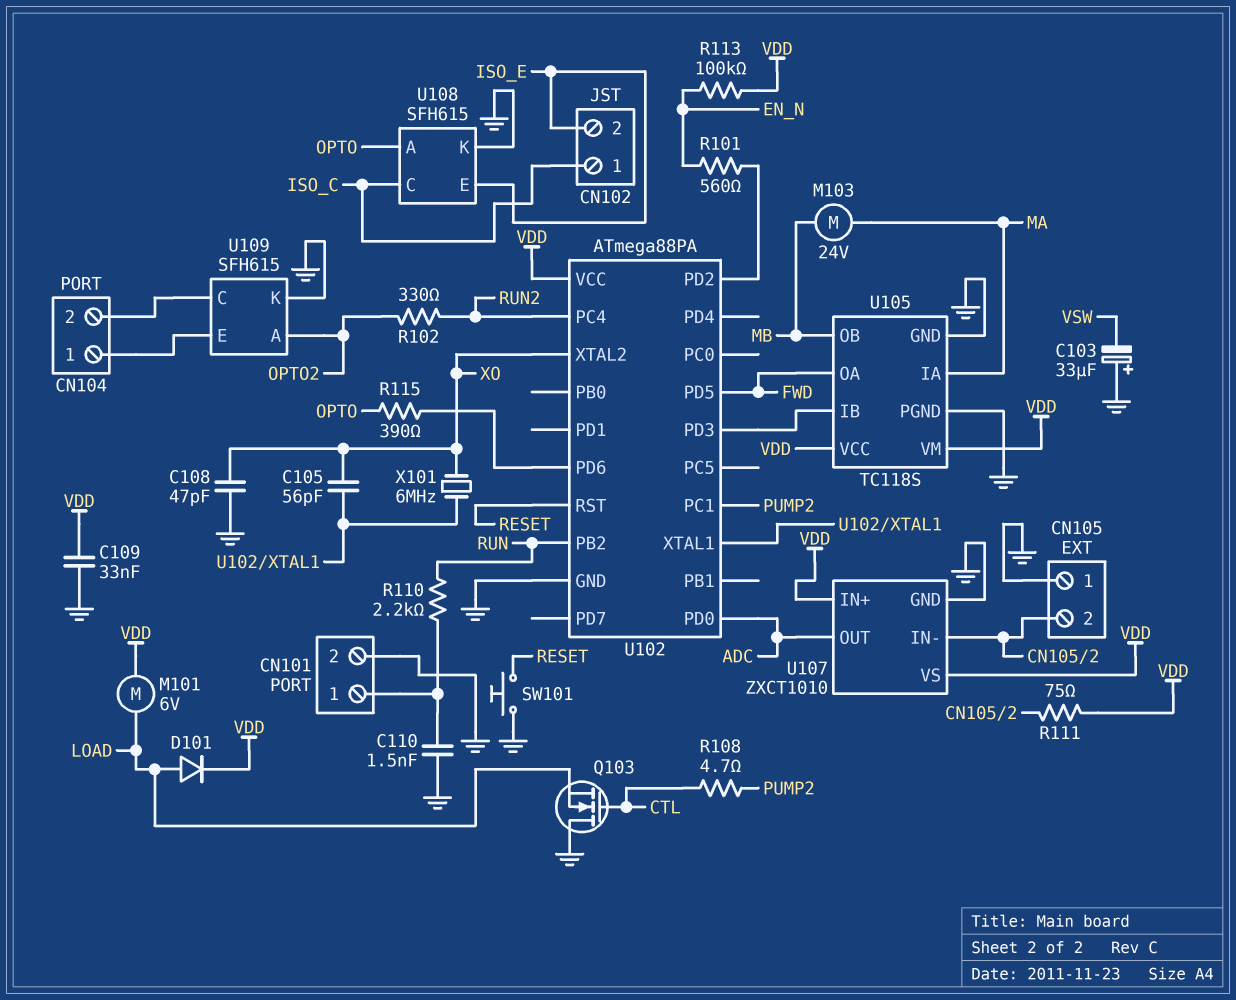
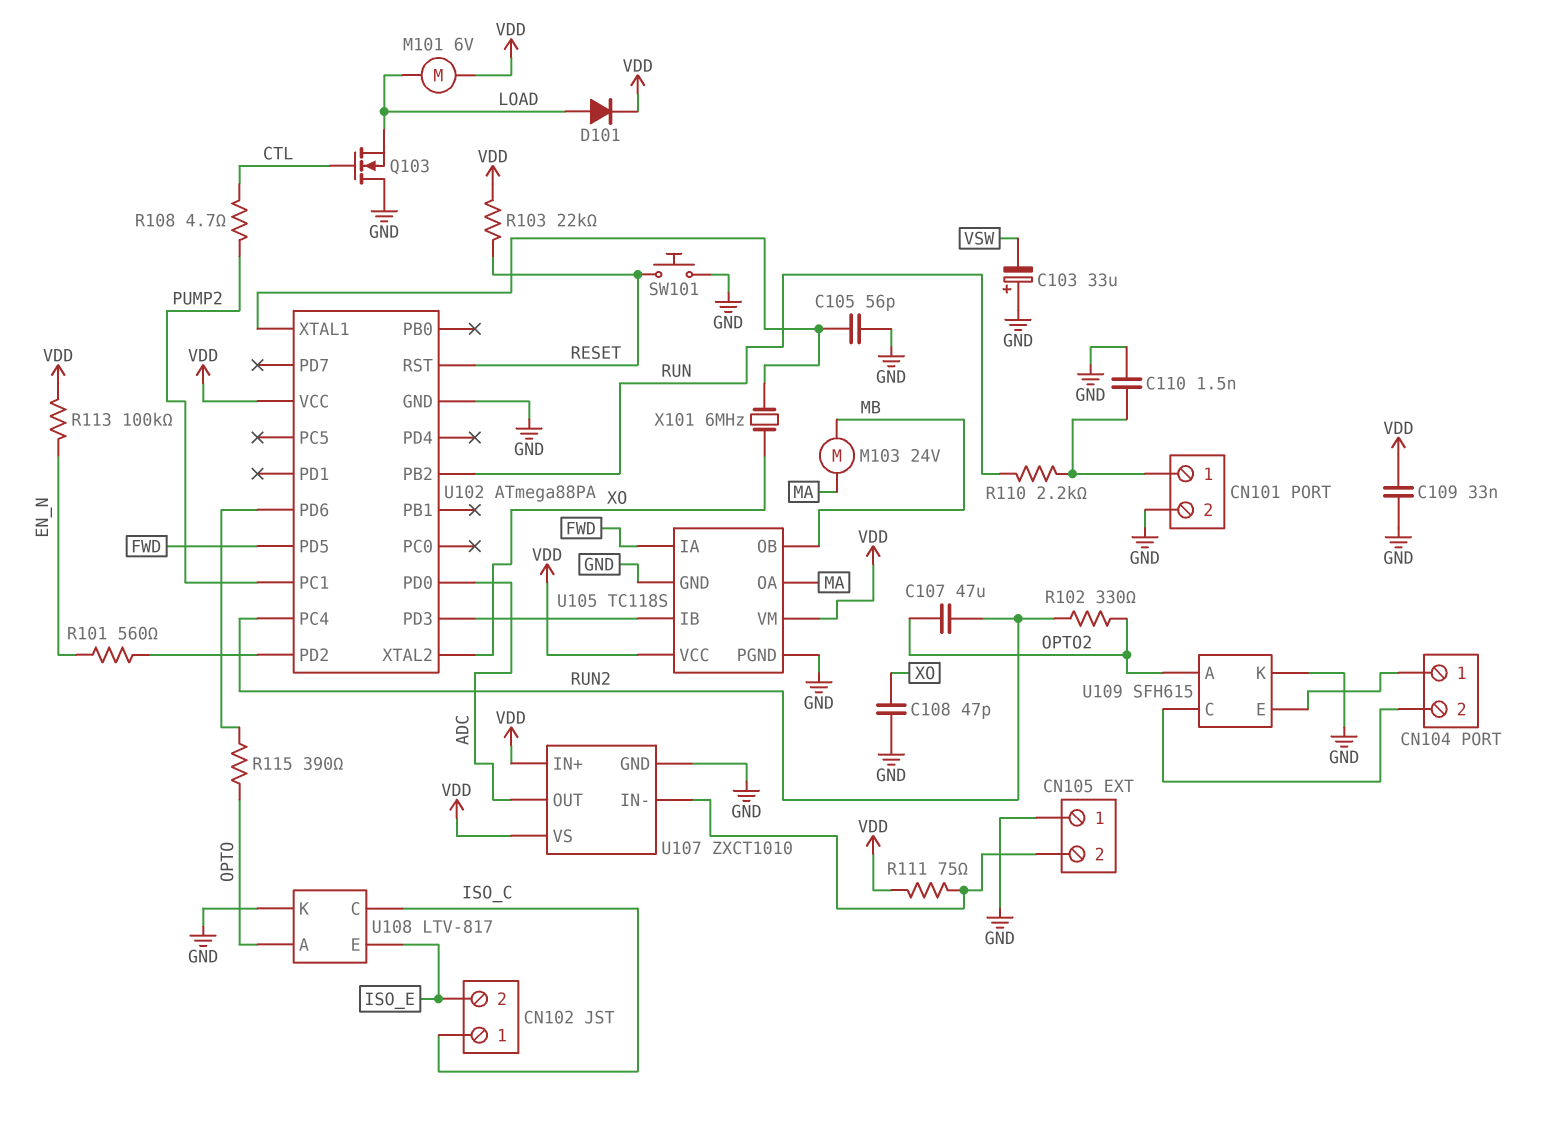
C105: 56pF (U102/XTAL1, XO) -> 56pF (GND, U102/XTAL1)
C107: none -> 47uF (OPTO2, RUN2)
R103: none -> 22k (RESET, VDD)
U105 pin IA: MA -> FWD
U105 pin OA: FWD -> MA
U108: SFH615 -> LTV-817

